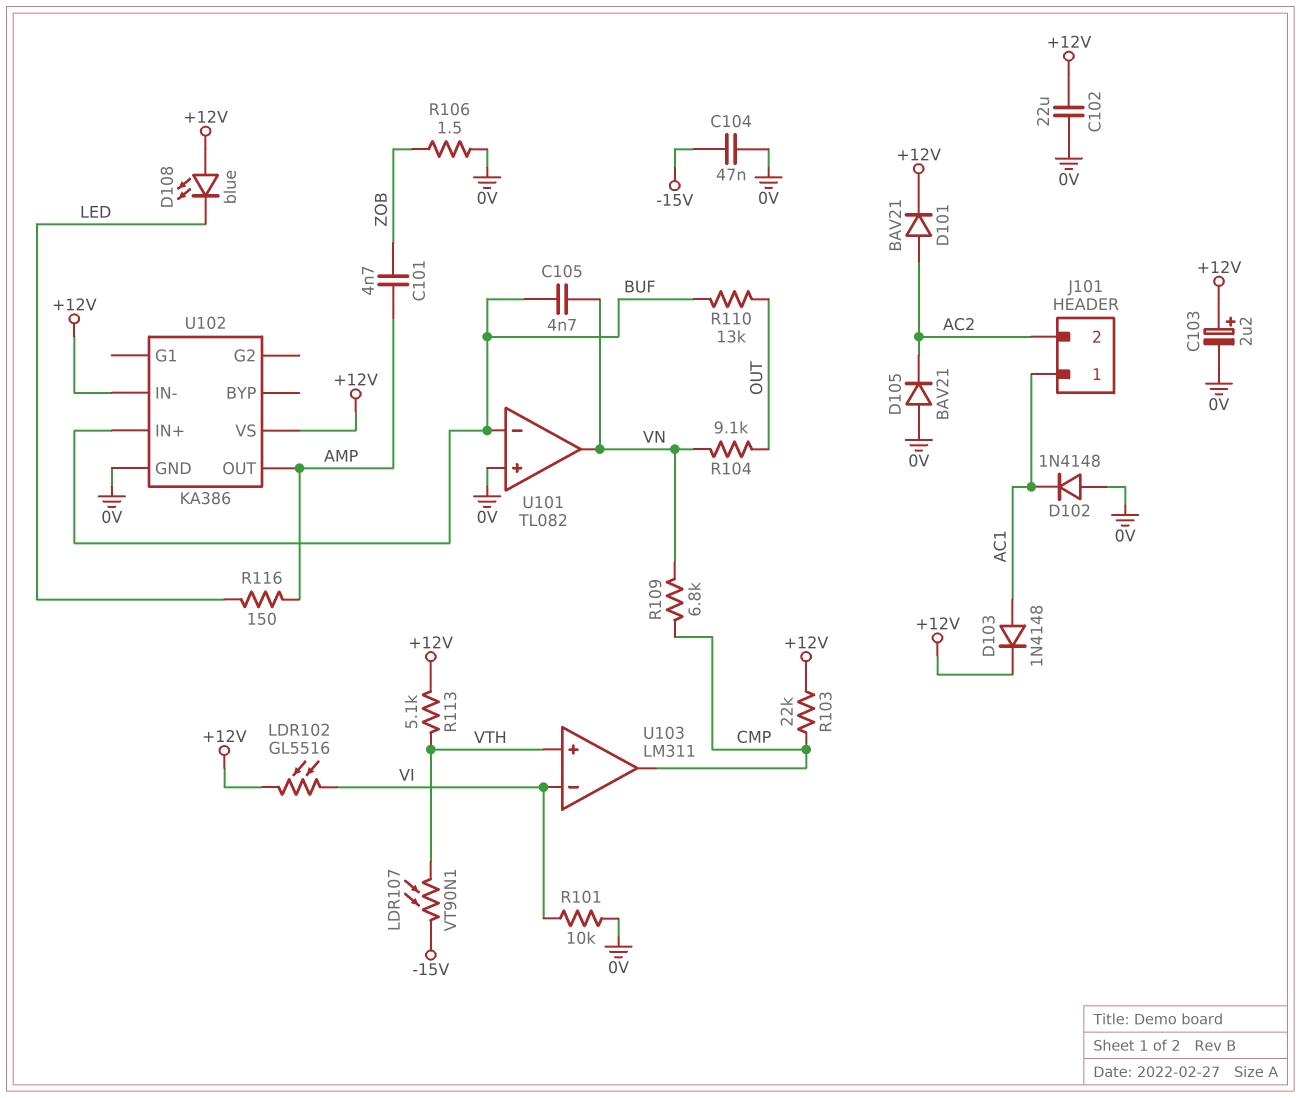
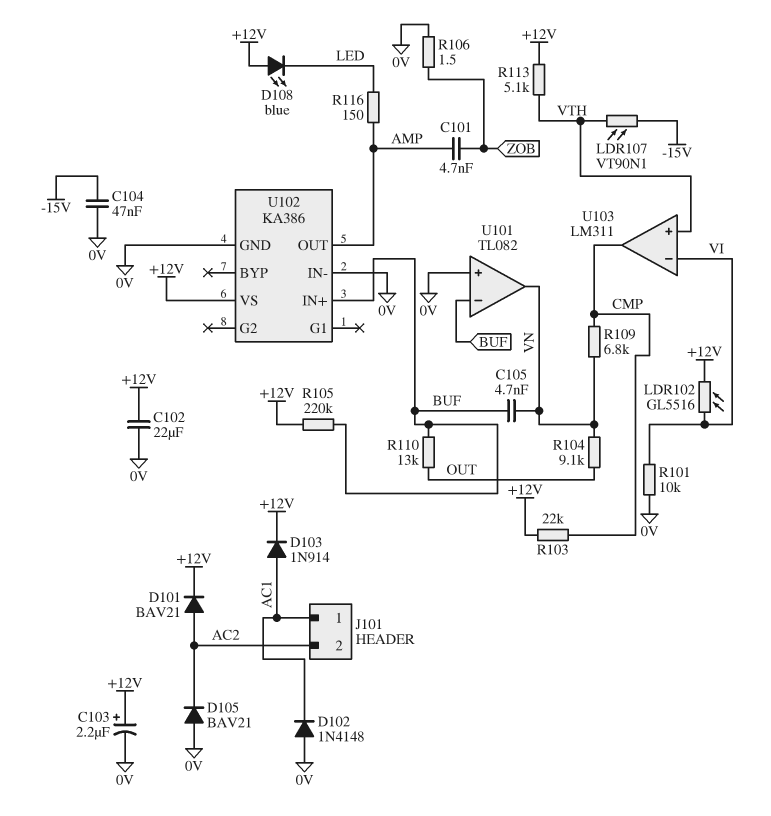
D103: diode 1N4148 (A AC1, K +12V) -> diode 1N914 (A AC1, K +12V)
R105: none -> 220k (+12V, BUF)
U102 pin IN-: +12V -> 0V

